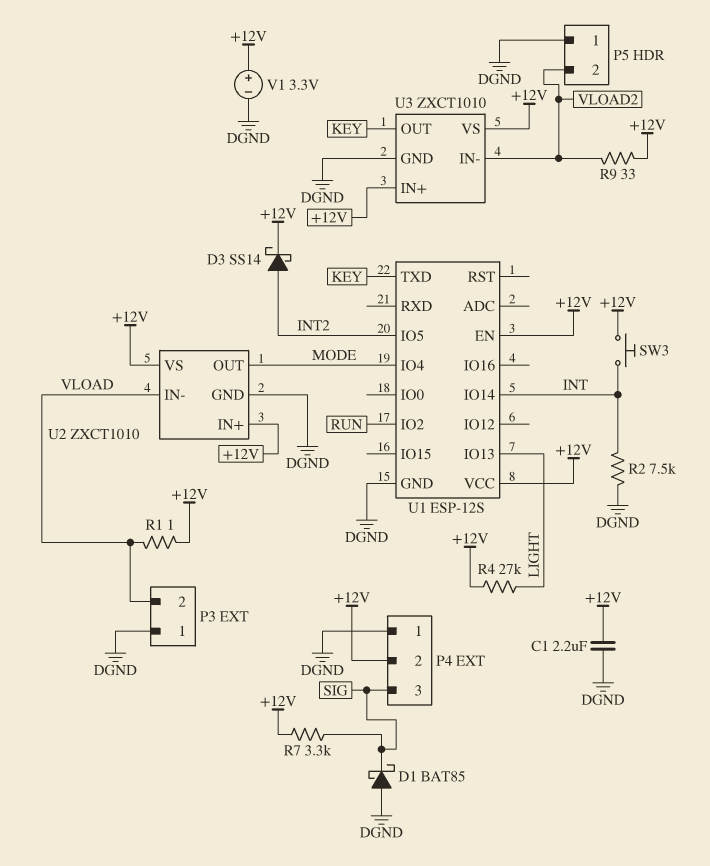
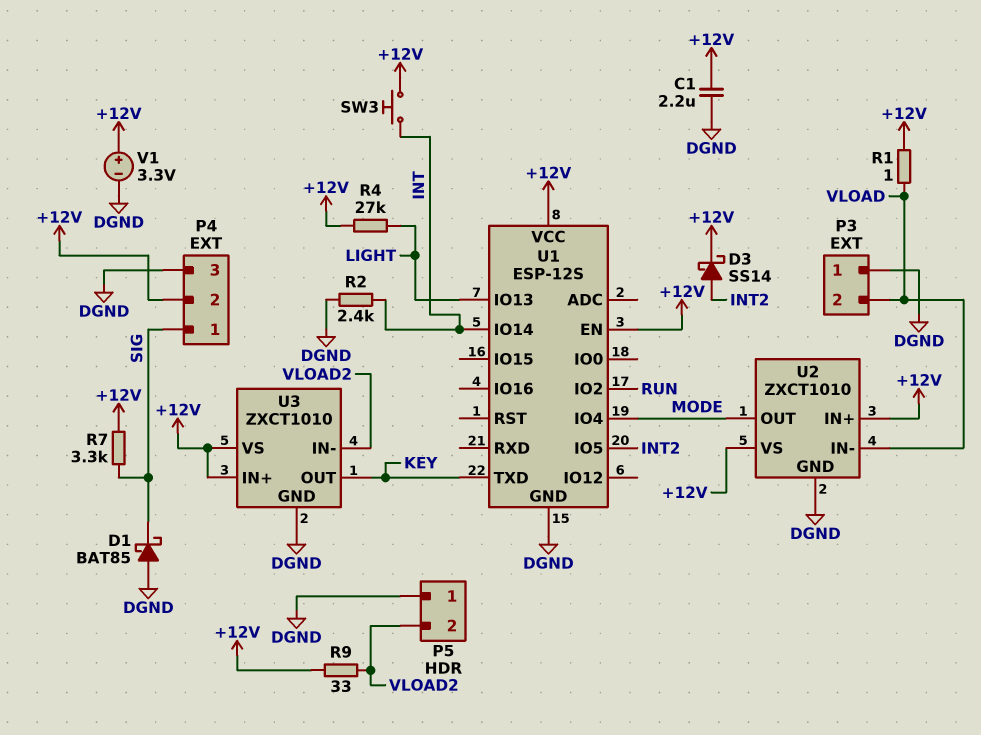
P4 pin 1: DGND -> SIG
P4 pin 3: SIG -> DGND
R2: 7.5k (DGND, INT) -> 2.4k (DGND, INT)

